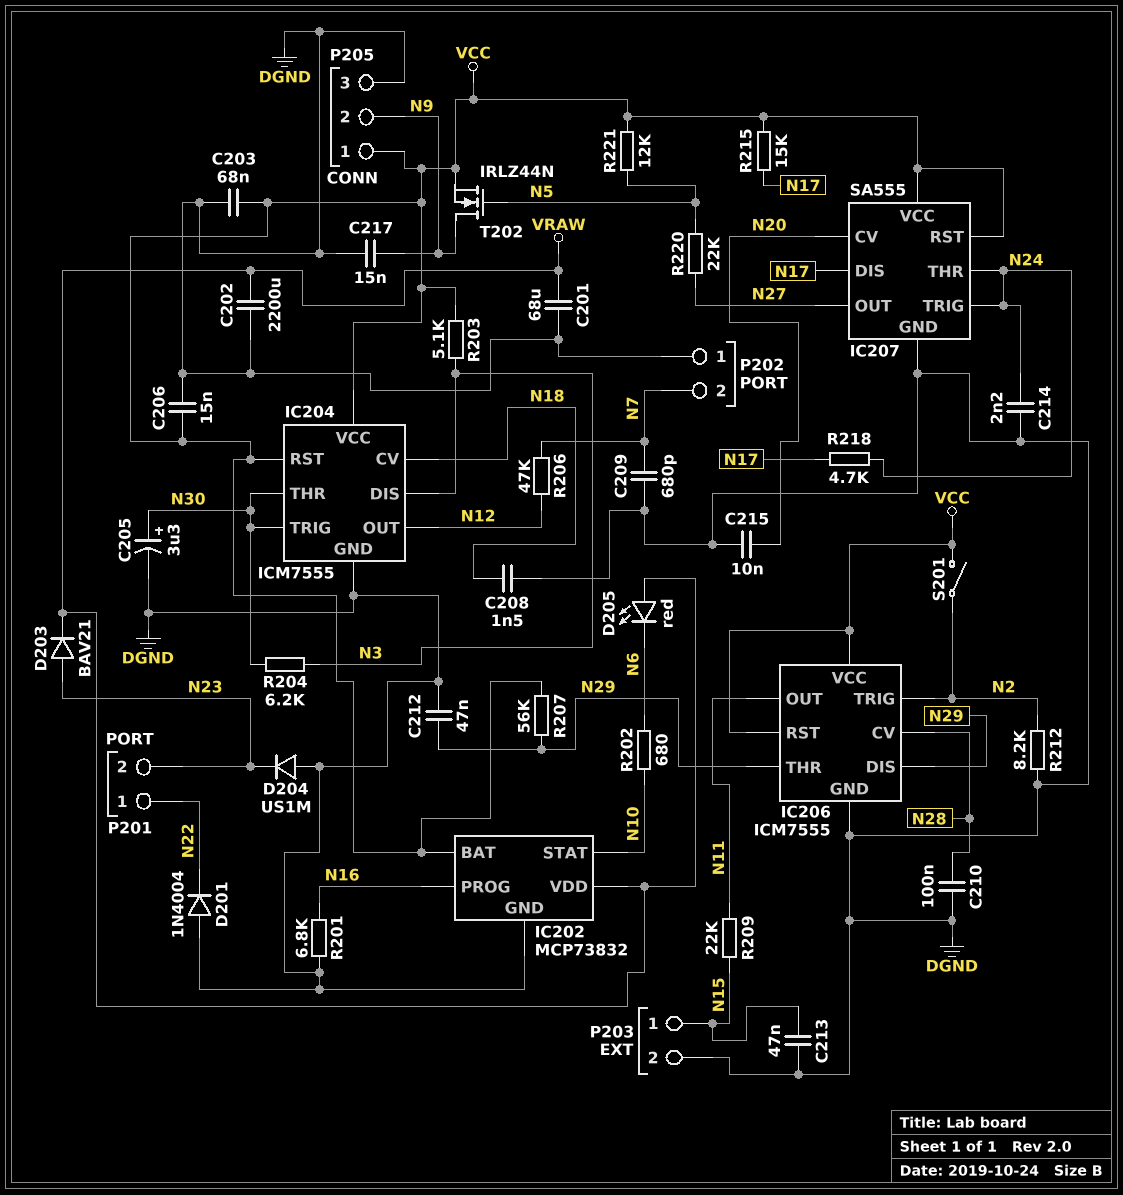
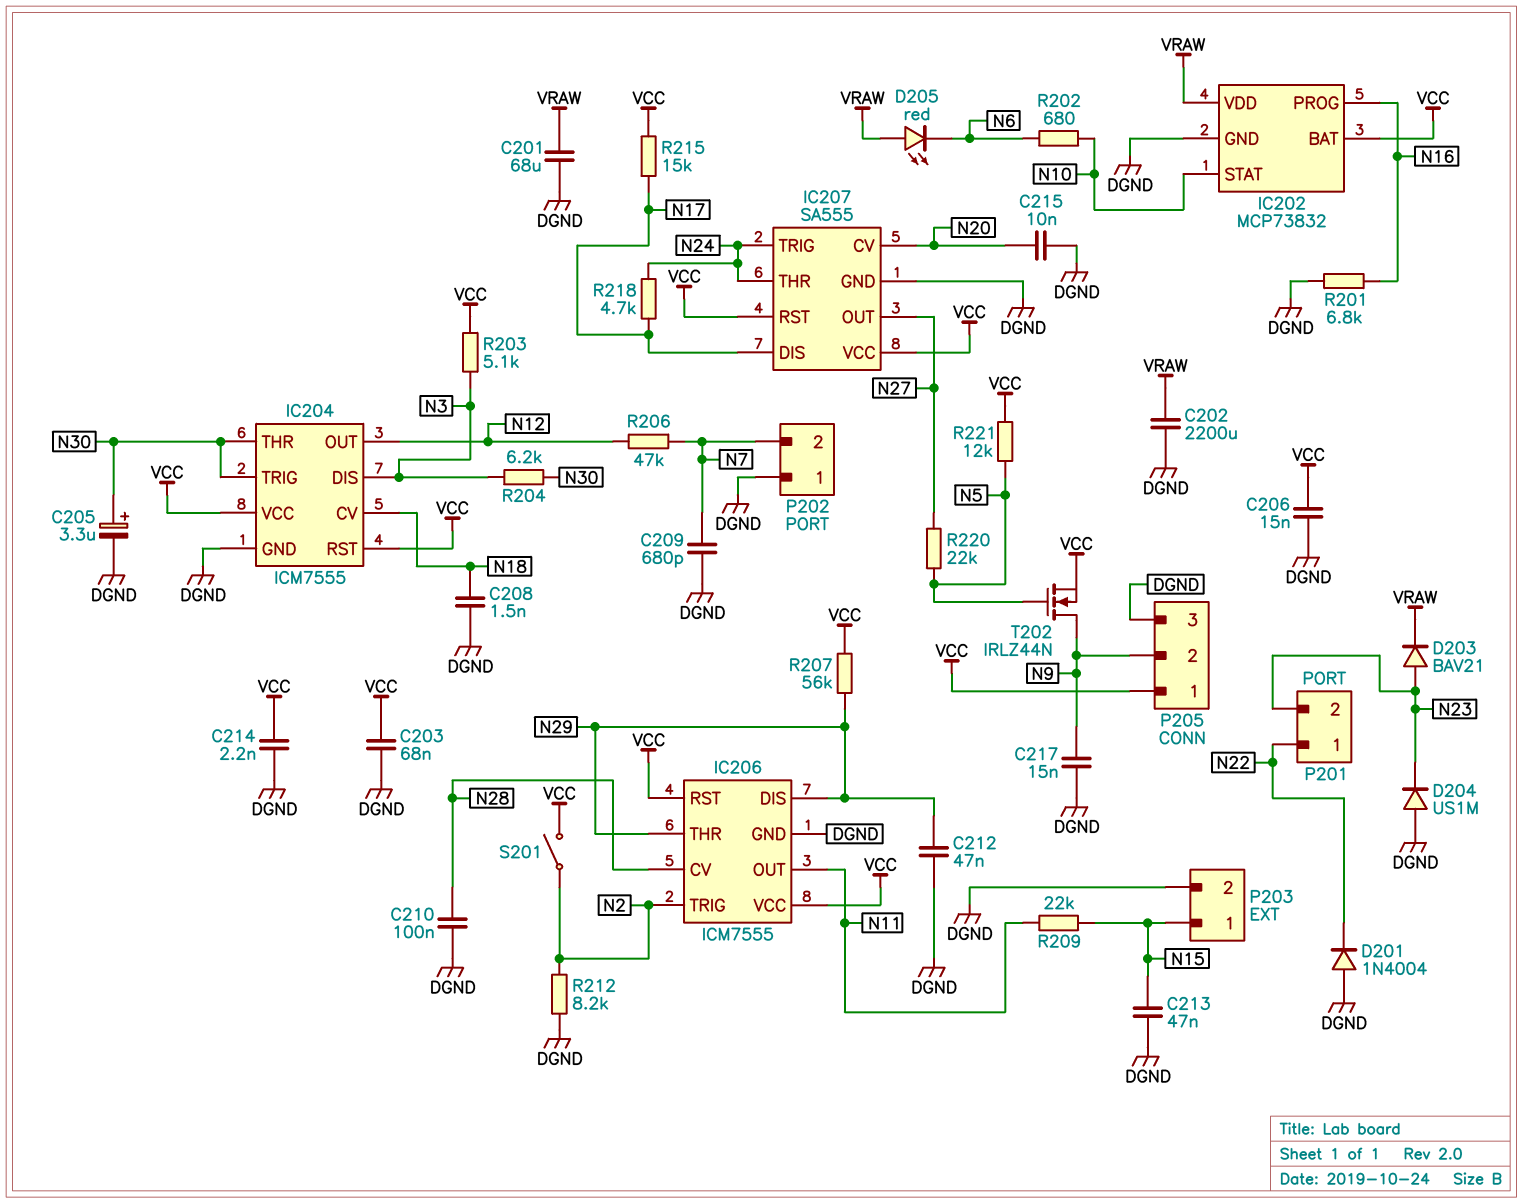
C214: 2.2nF (DGND, N24) -> 2.2nF (DGND, VCC)

